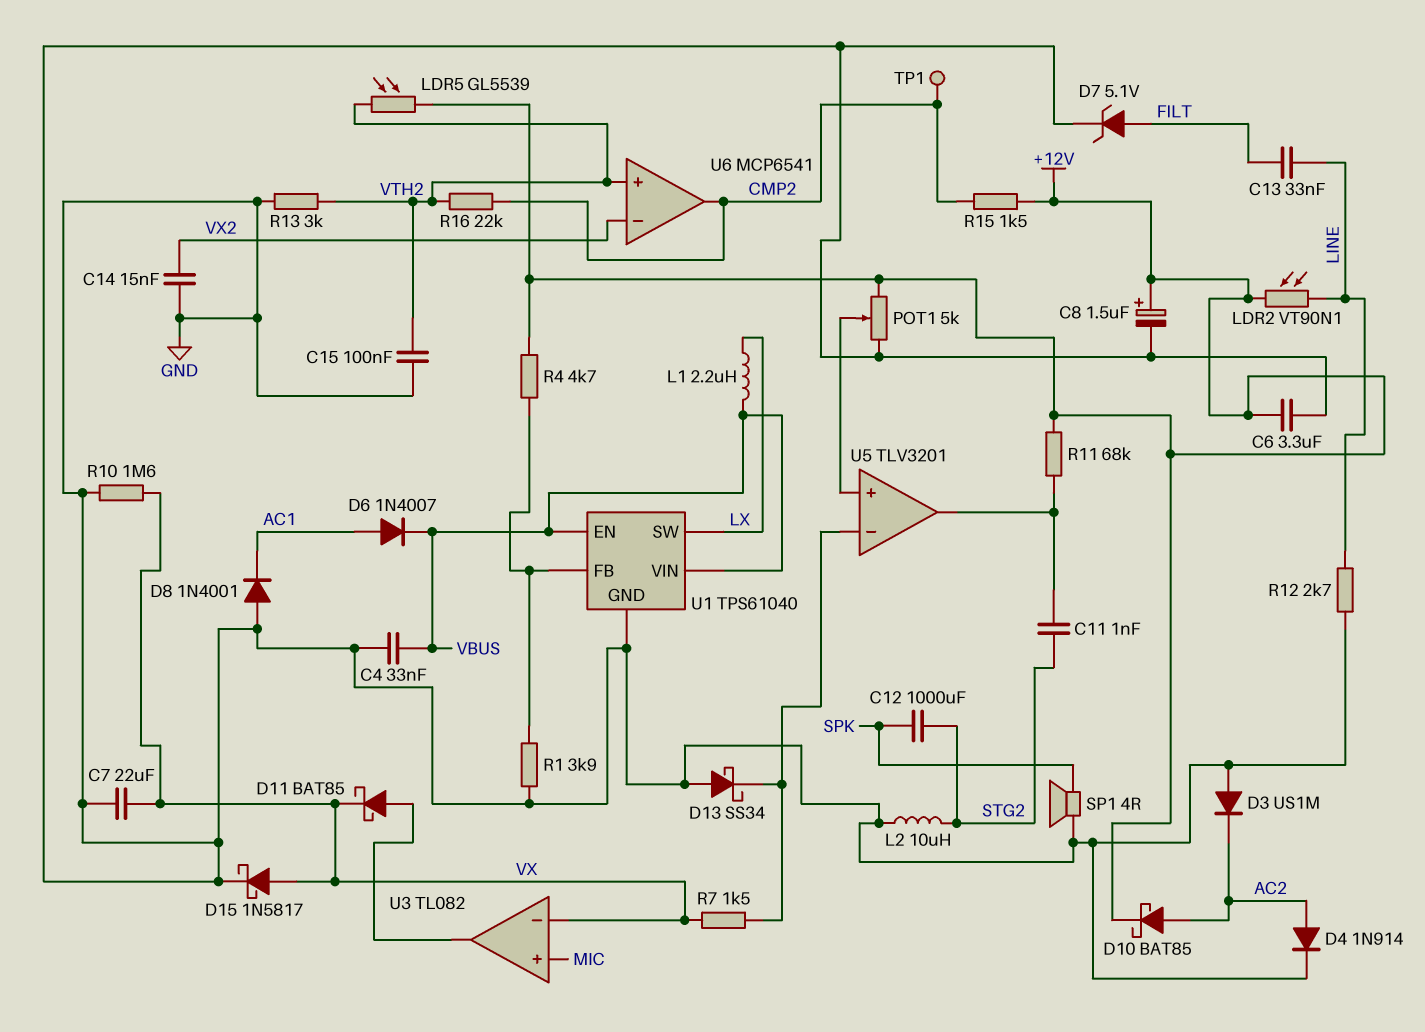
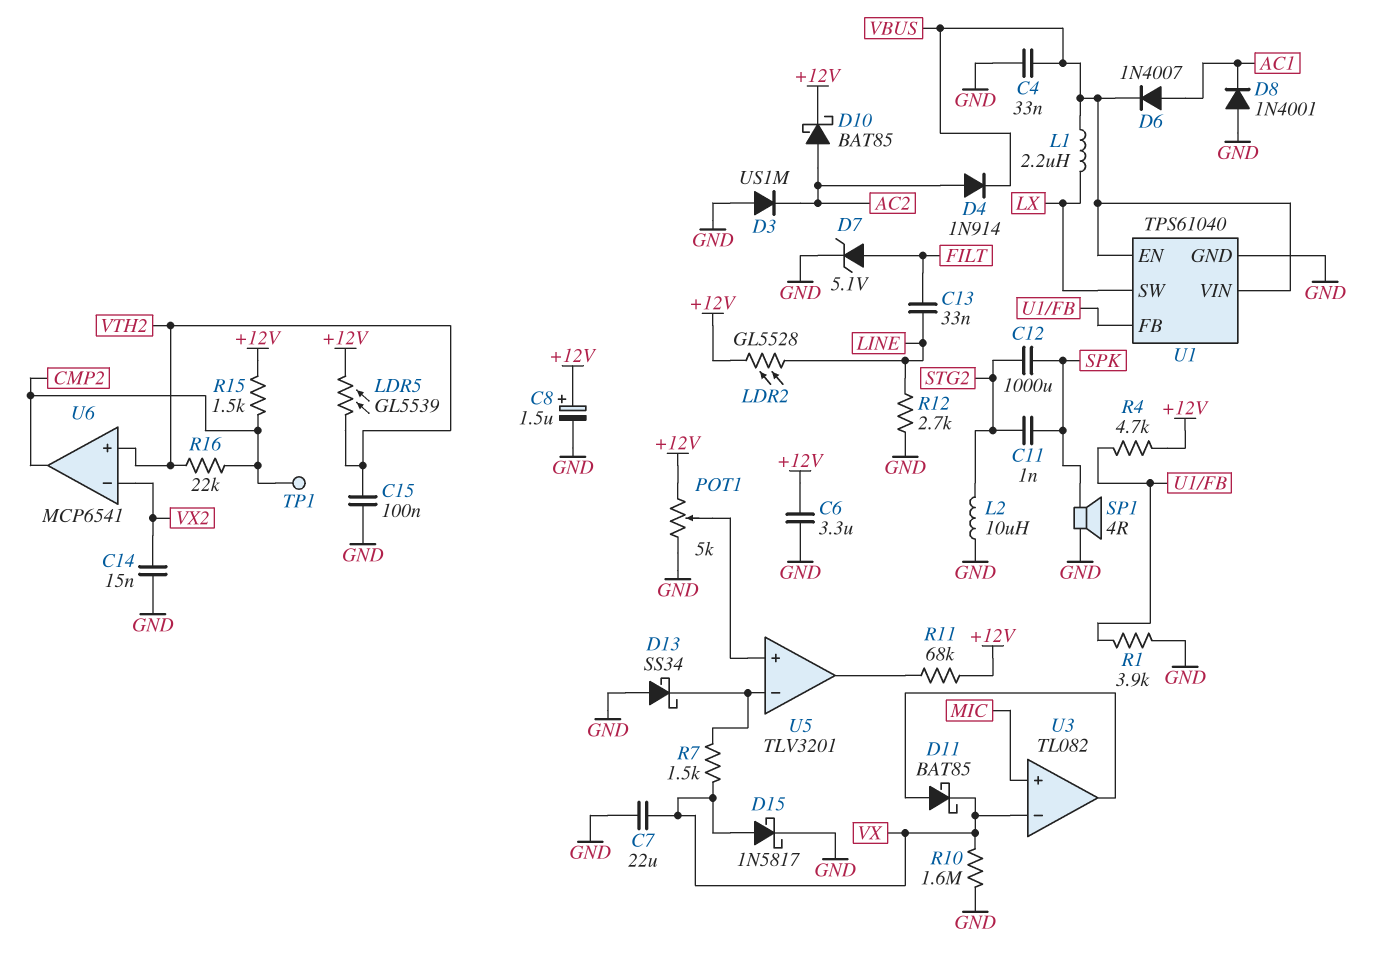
C11: 1nF (STG2, U5/out) -> 1nF (SPK, STG2)
D4: diode 1N914 (A AC2, K GND) -> diode 1N914 (A AC2, K VBUS)
LDR2: VT90N1 (+12V, LINE) -> GL5528 (+12V, LINE)
R13: 3k (GND, VTH2) -> none

